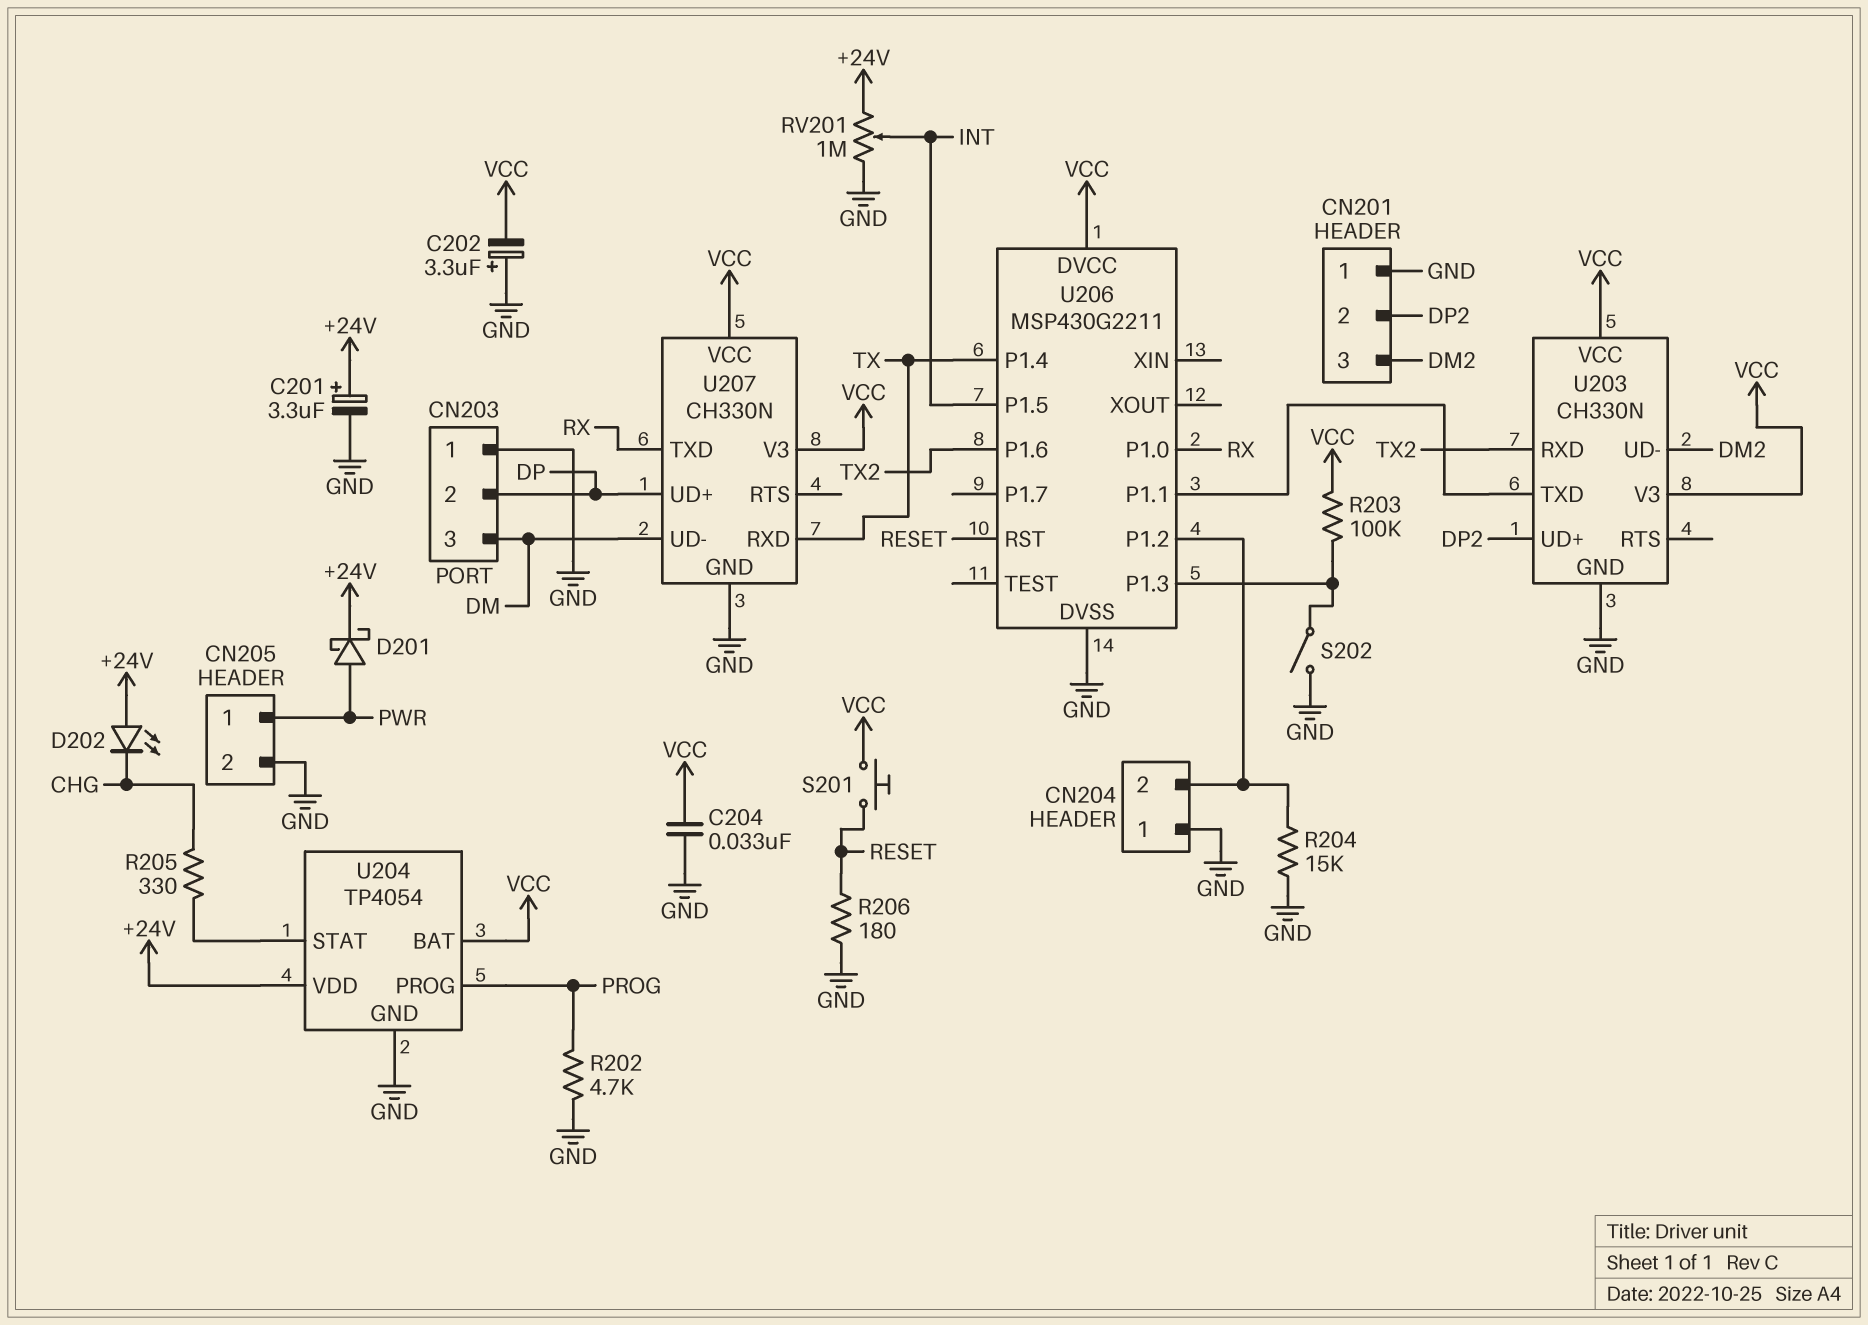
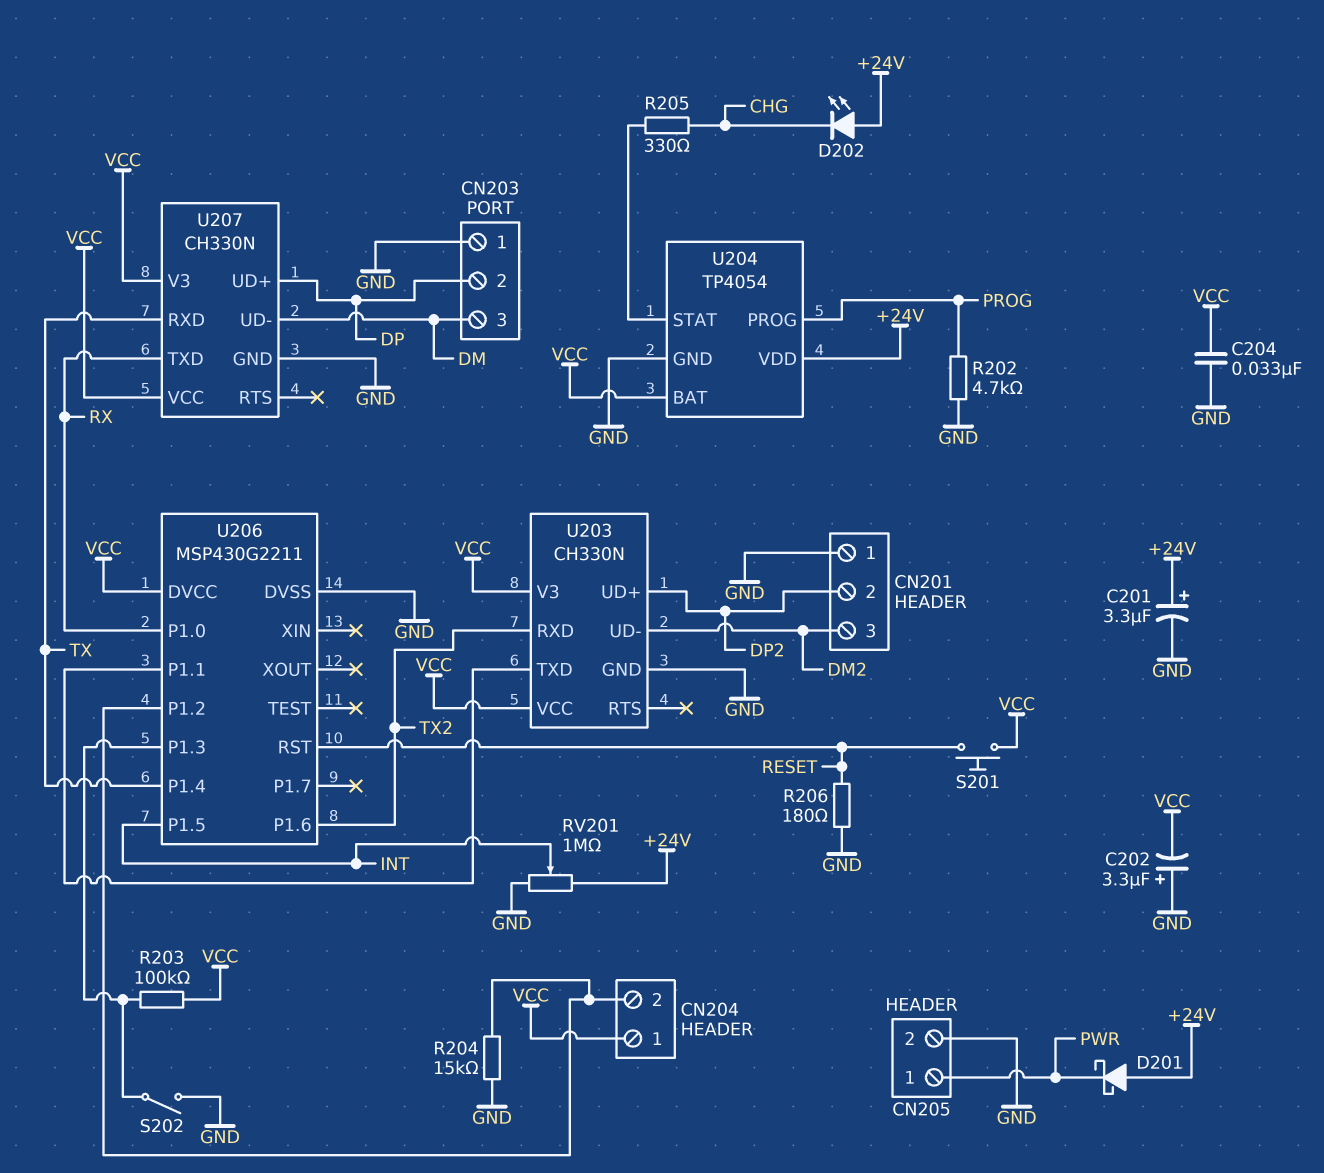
CN204 pin 1: GND -> VCC
D201: schottky (A PWR, K +24V) -> schottky (A +24V, K PWR)

